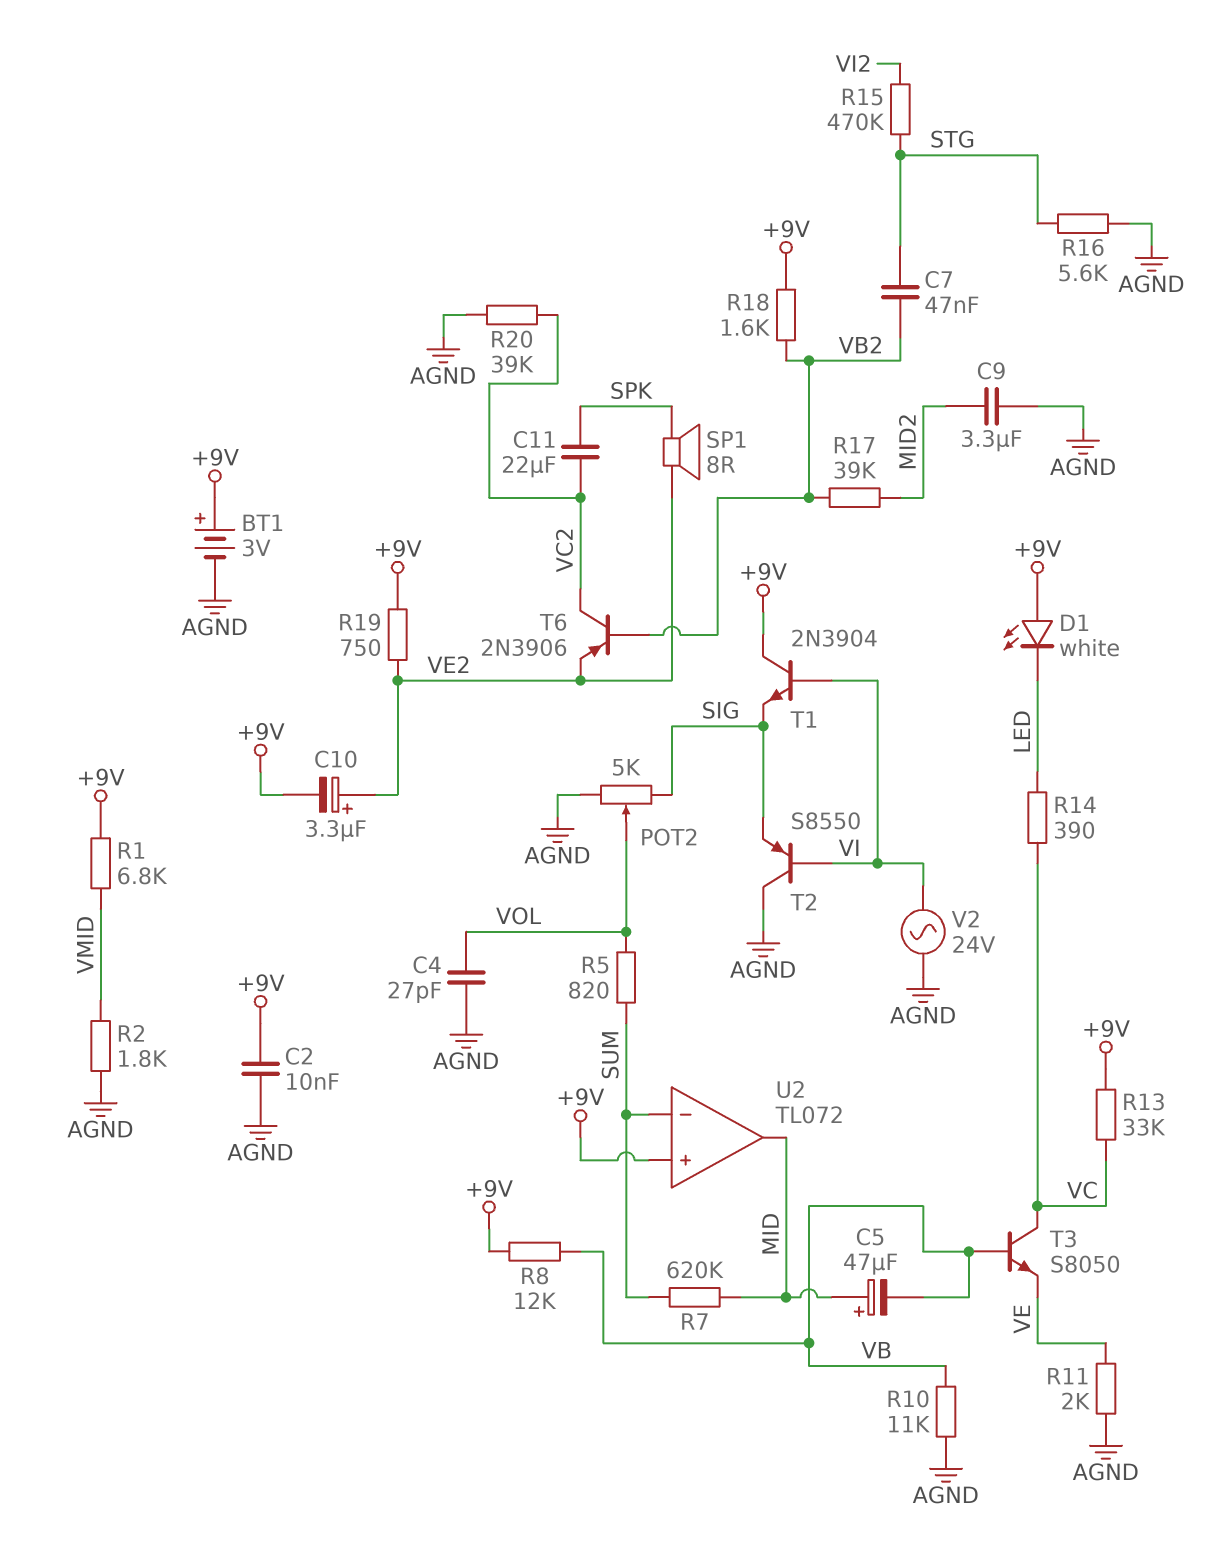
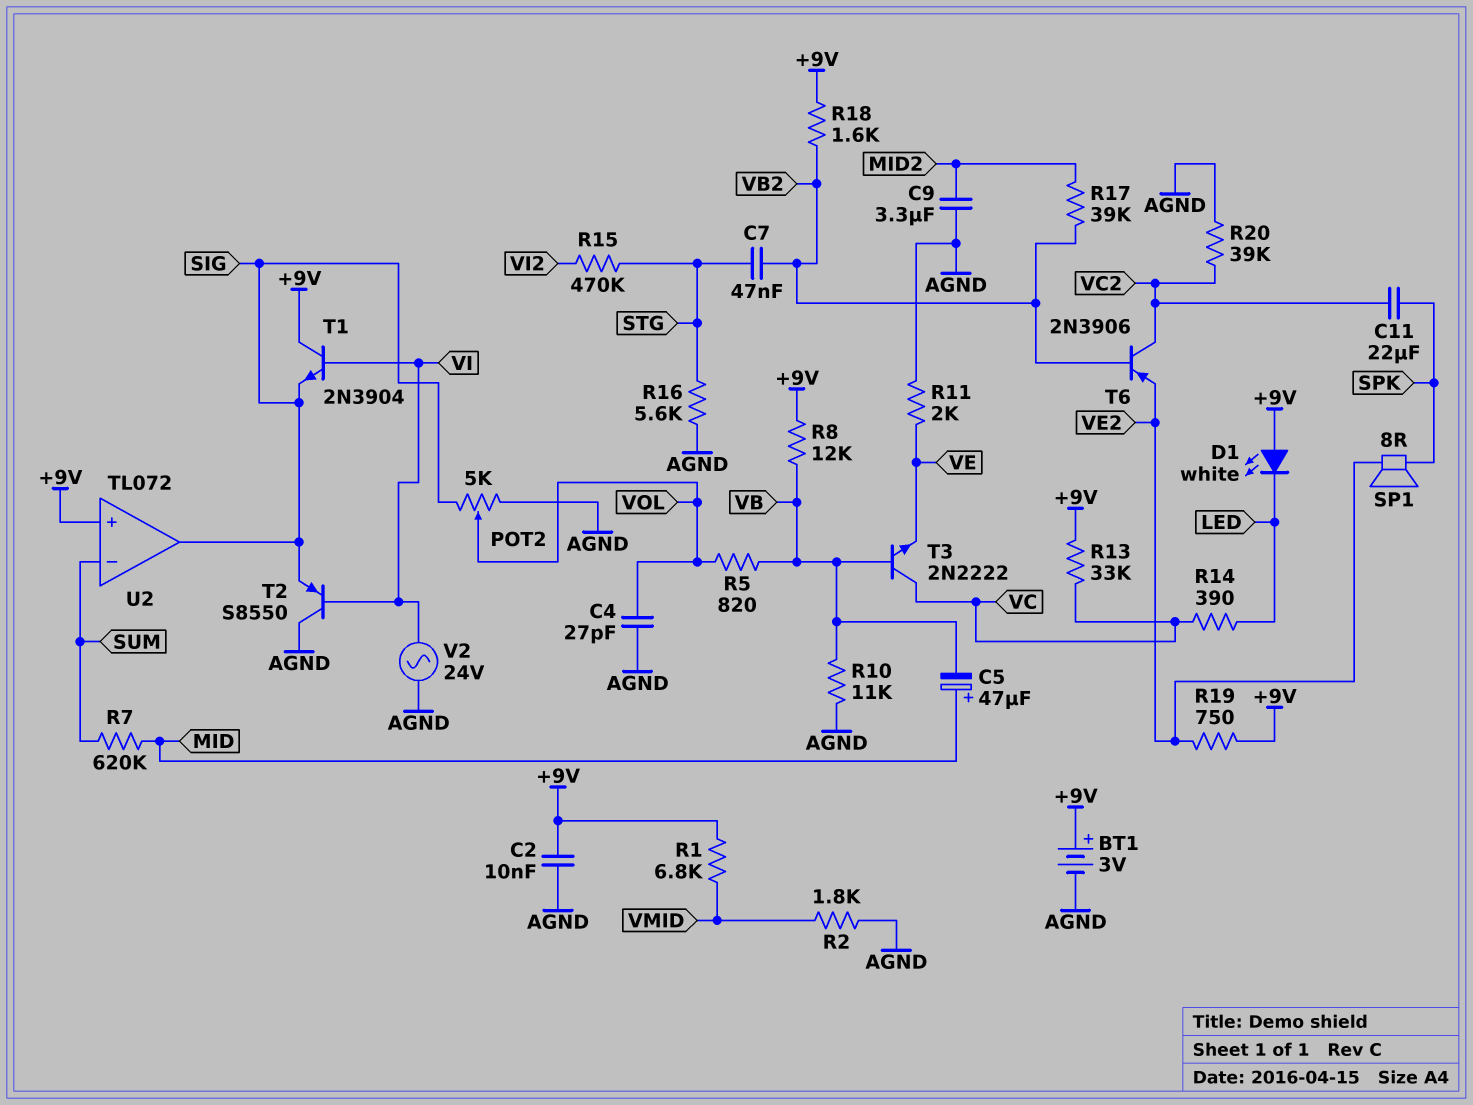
C10: 3.3uF (plus VE2, minus +9V) -> none
R5: 820 (SUM, VOL) -> 820 (VB, VOL)
T3: NPN S8050 (B VB, C VC, E VE) -> NPN 2N2222 (B VB, C VC, E VE)
U2 pin out: MID -> SIG

